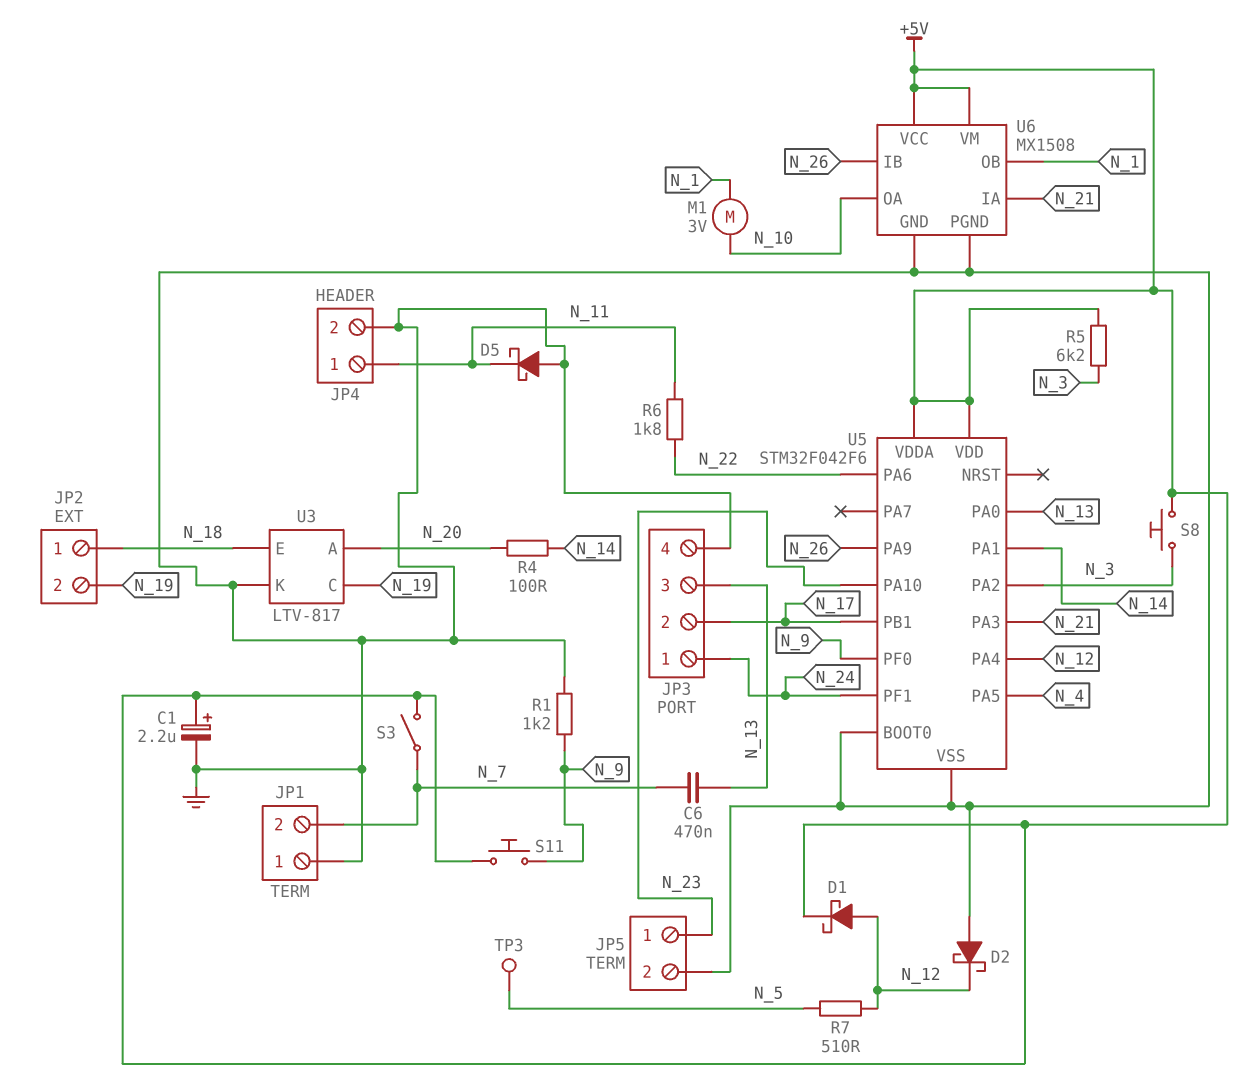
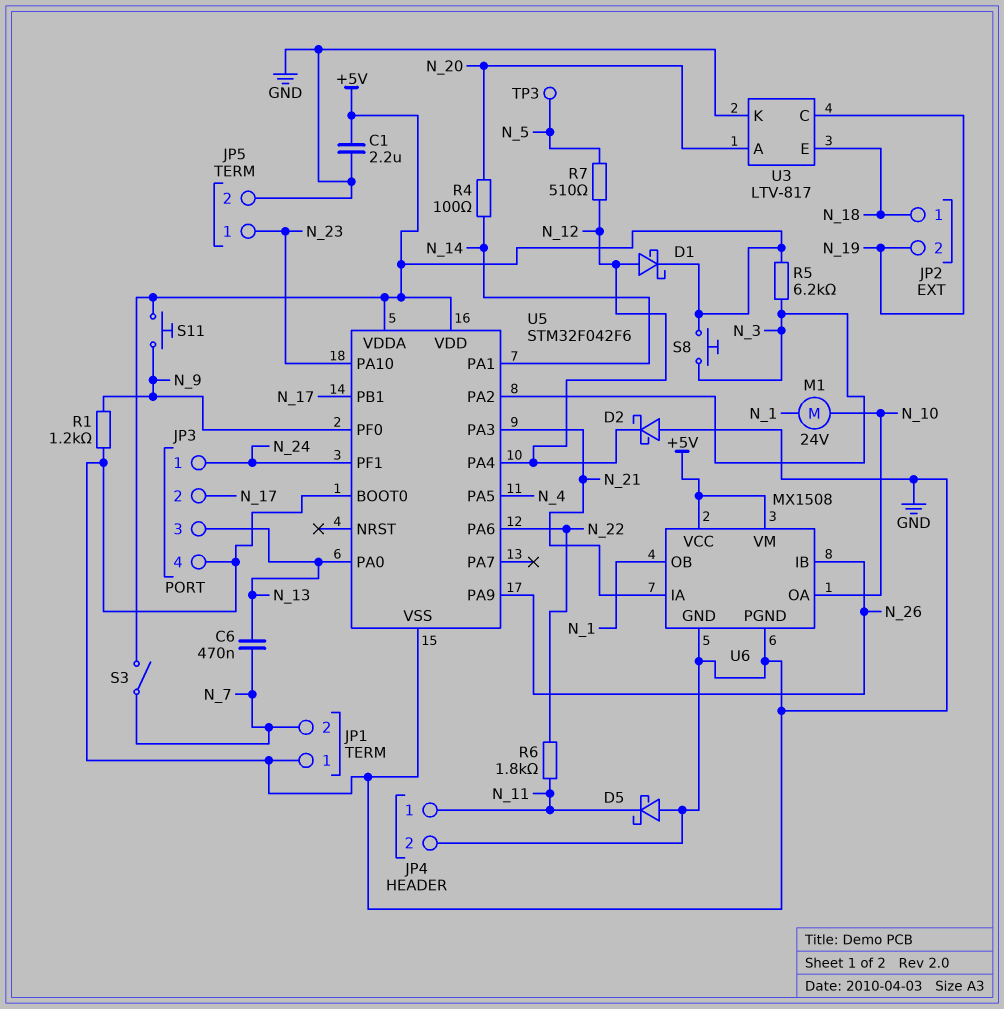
C1: 2.2uF (plus +5V, minus GND) -> 2.2uF (+5V, GND)
M1: motor 3V (N_1, N_10) -> motor 24V (N_1, N_10)

